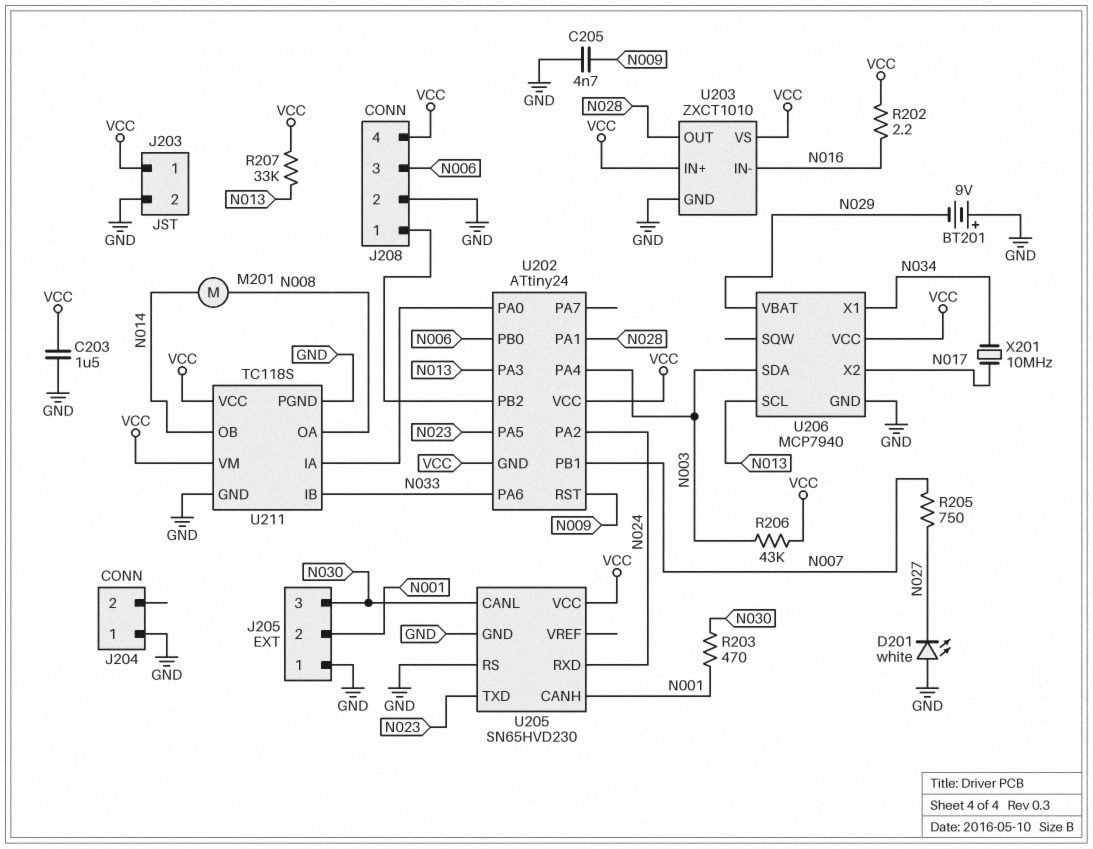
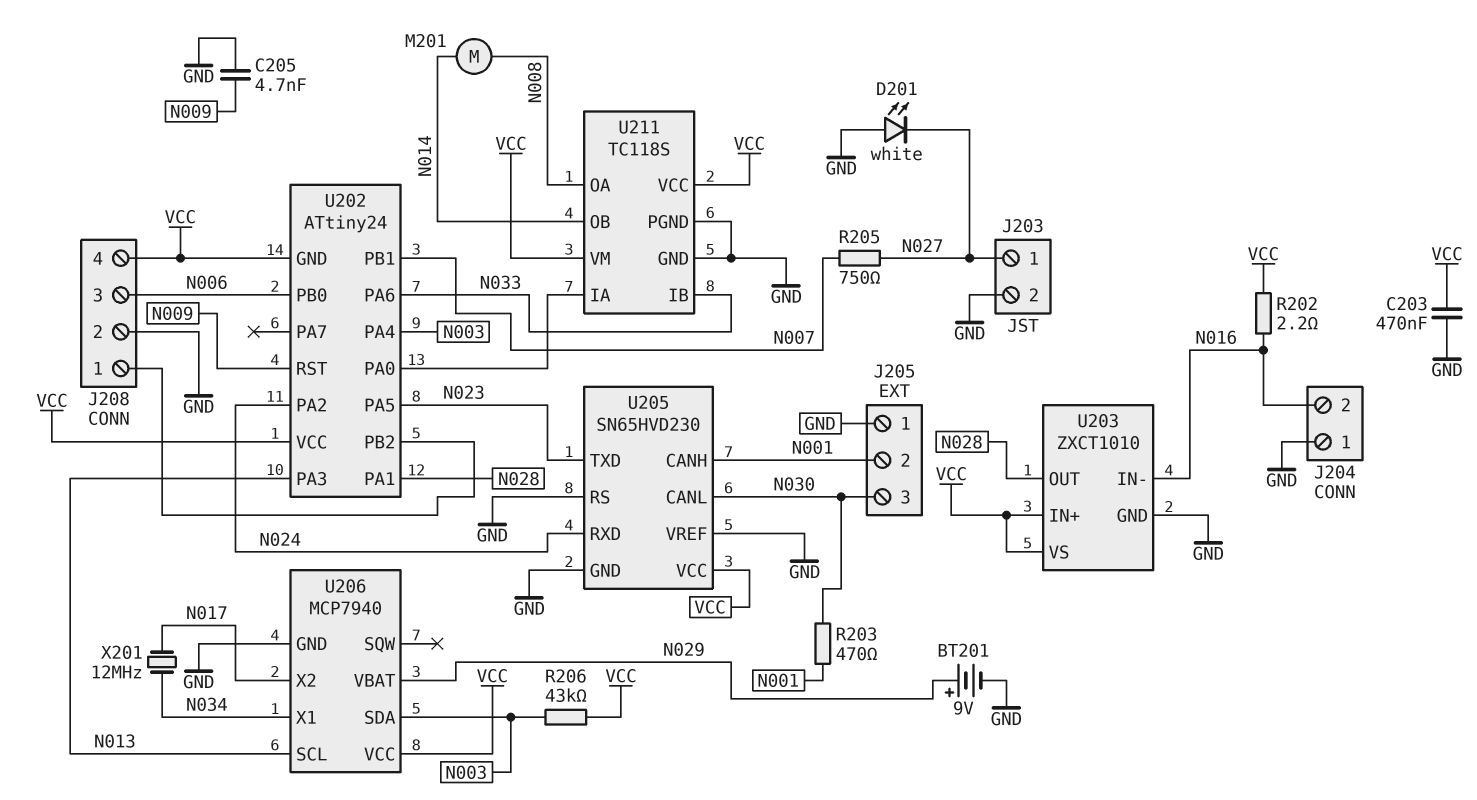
BT201: 9V (plus GND, minus N029) -> 9V (plus N029, minus GND)
C203: 1.5uF (GND, VCC) -> 470nF (GND, VCC)
J203 pin 1: VCC -> N027
J204 pin 2: none -> N016
R207: 33k (N013, VCC) -> none
U205 pin VREF: none -> GND
X201: 10MHz (N017, N034) -> 12MHz (N017, N034)

